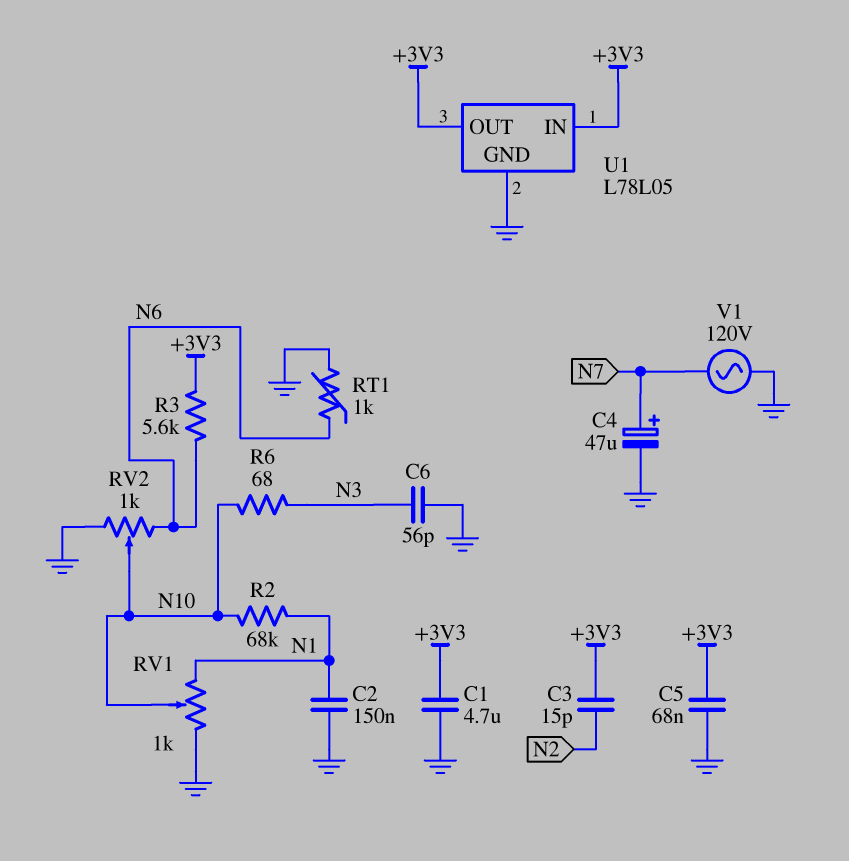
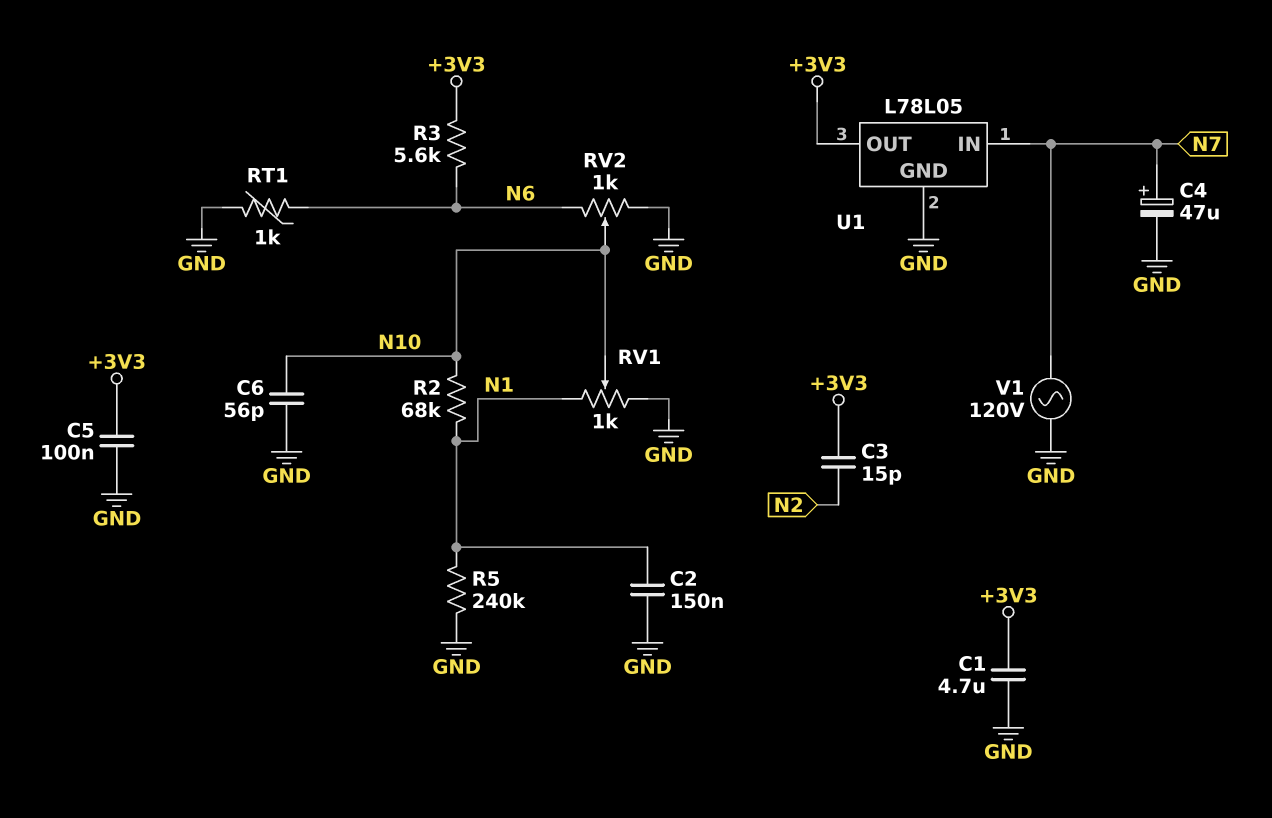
C5: 68nF (+3V3, GND) -> 100nF (+3V3, GND)
C6: 56pF (GND, N3) -> 56pF (GND, N10)
R5: none -> 240k (GND, N1)
R6: 68 (N3, N10) -> none
U1 pin IN: +3V3 -> N7

